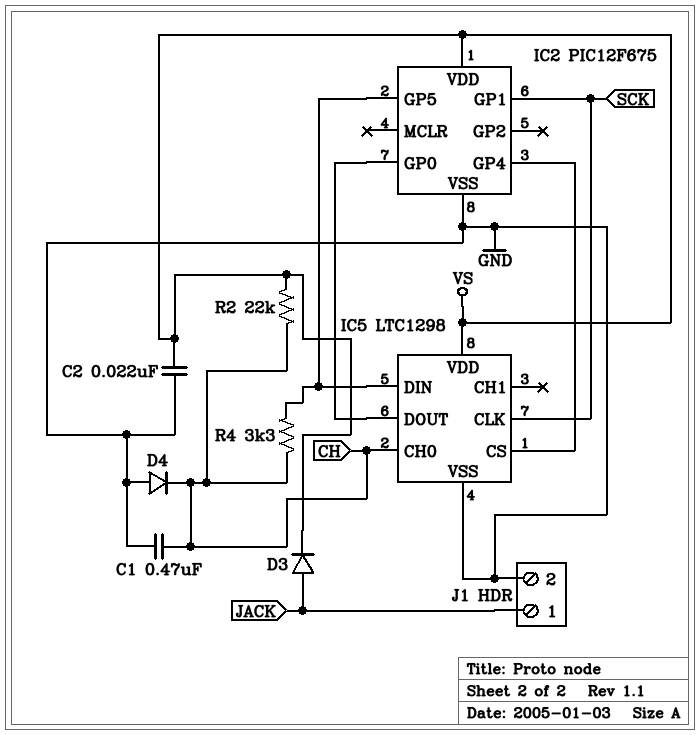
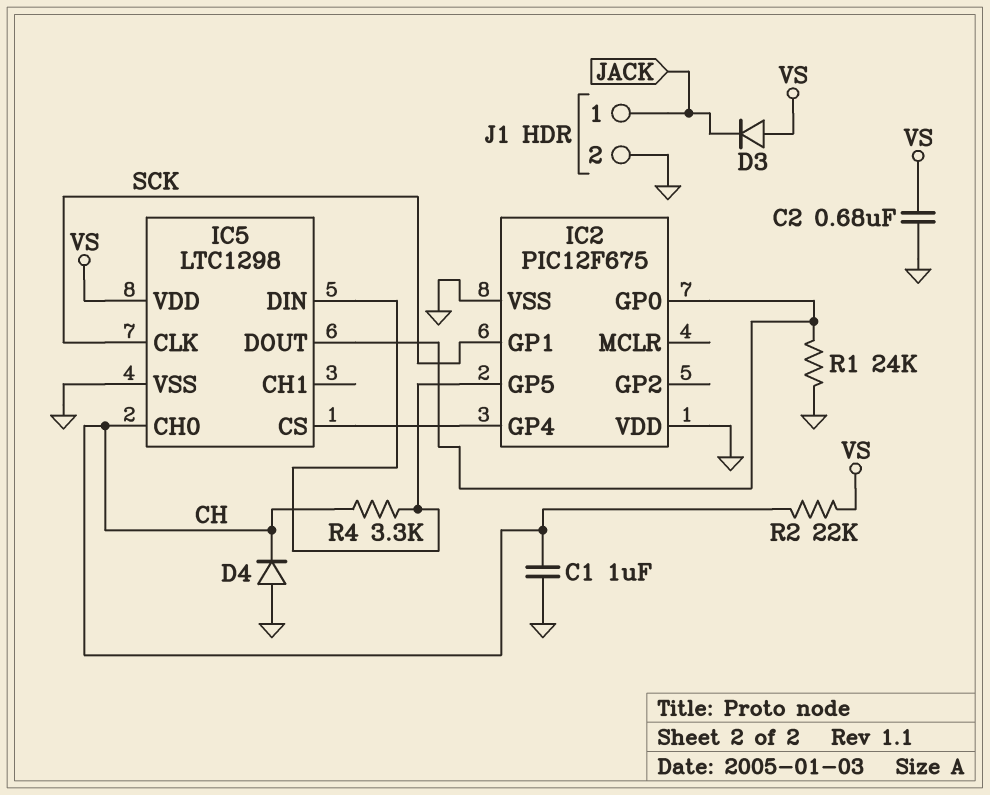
C1: 470nF (CH, GND) -> 1uF (CH, GND)
C2: 22nF (GND, VS) -> 680nF (GND, VS)
D3: diode (A JACK, K VS) -> diode (A VS, K JACK)
IC2 pin VDD: VS -> GND
R1: none -> 24k (GND, IC2/GP0)

